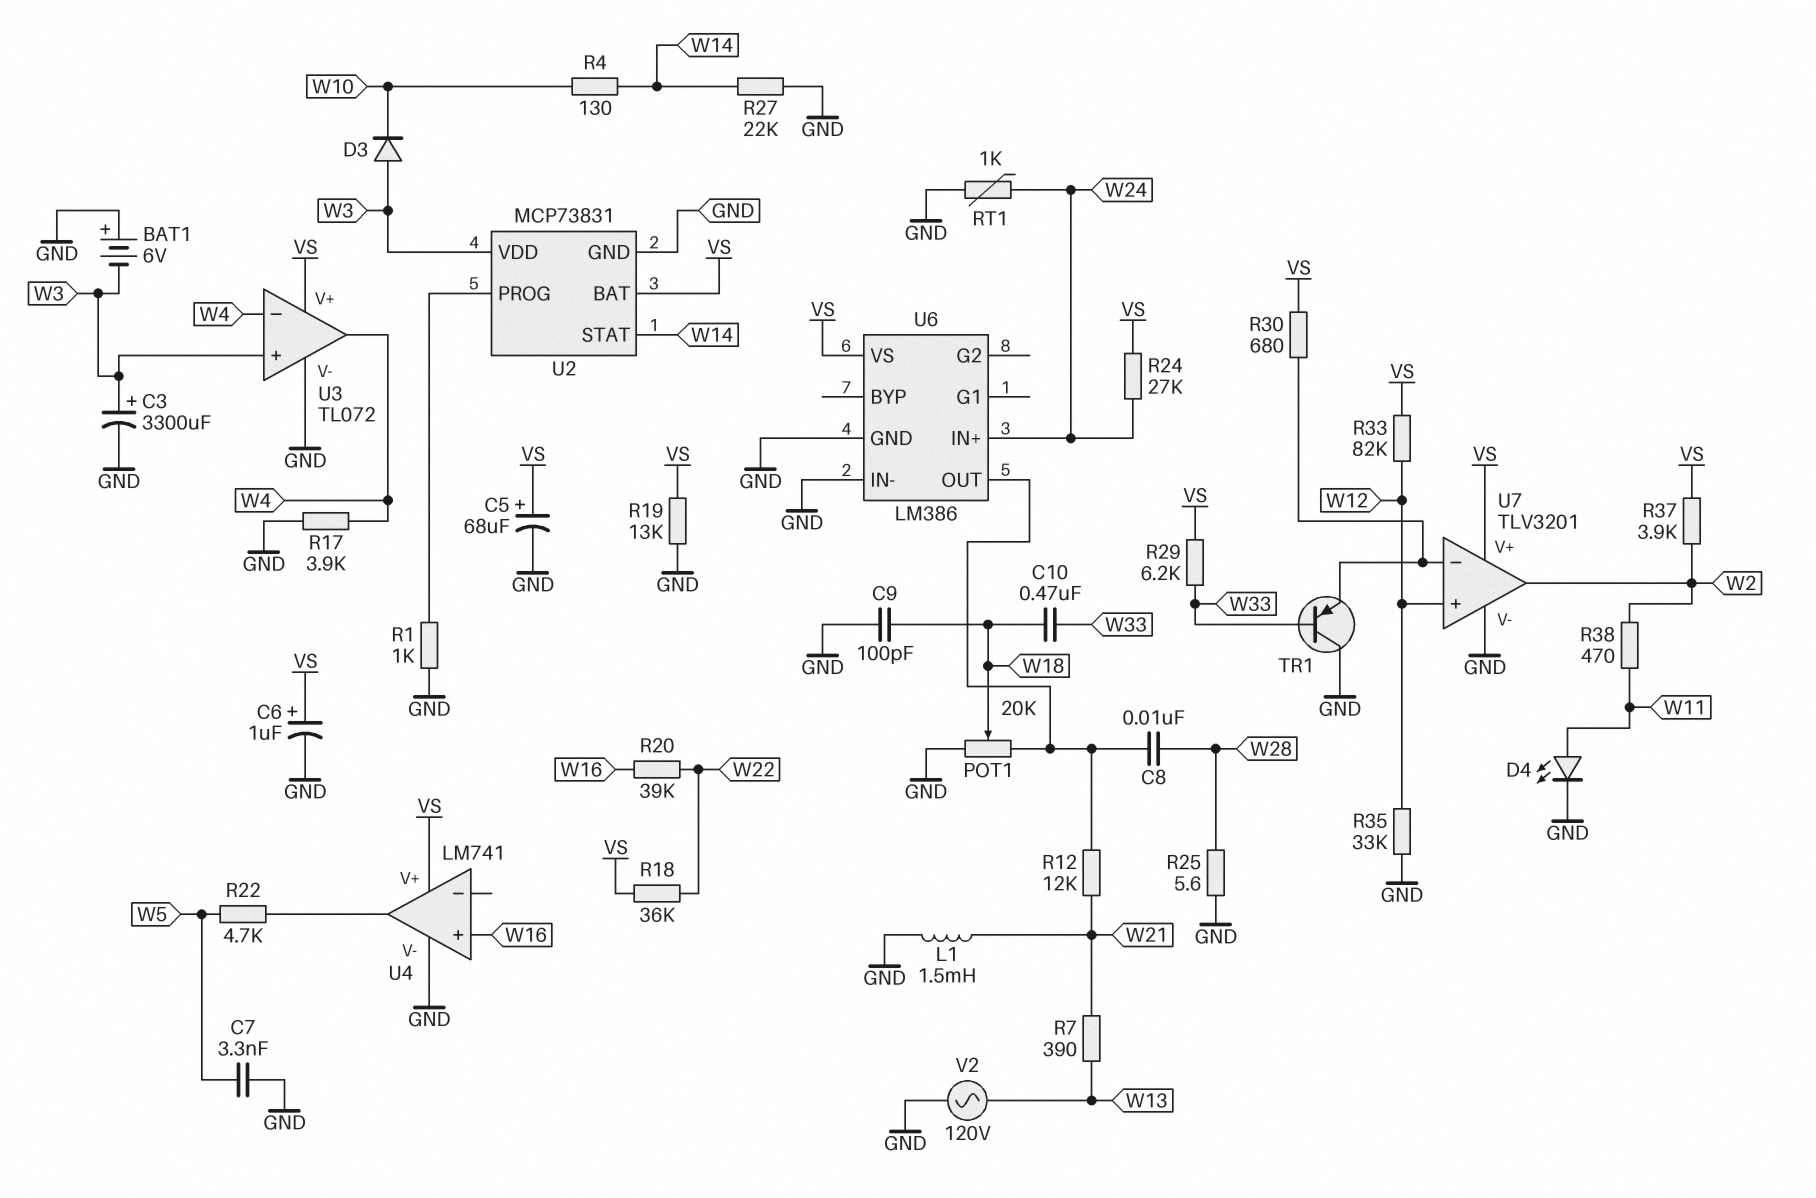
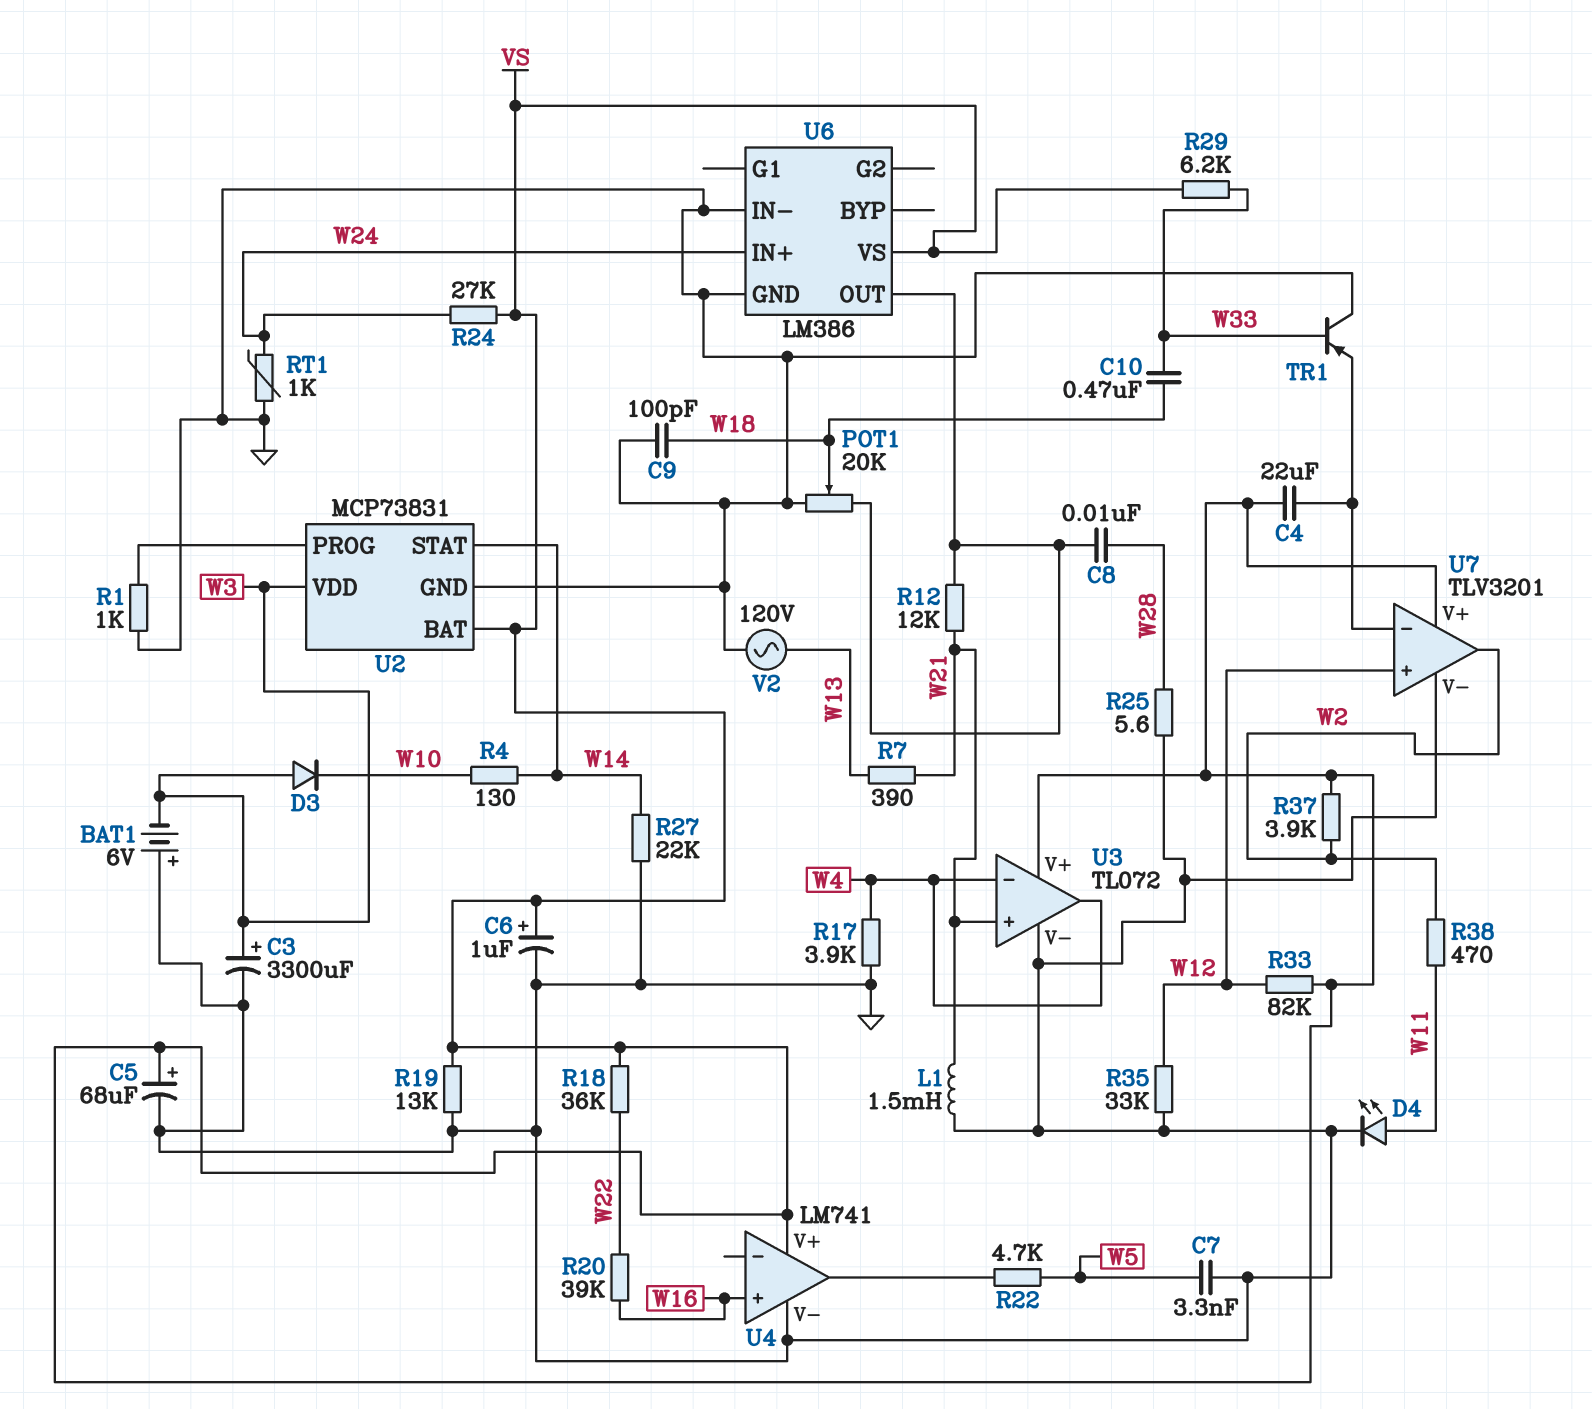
C4: none -> 22uF (U7/in-, VS)
R30: 680 (U7/in-, VS) -> none
U3 pin in+: W3 -> W21

